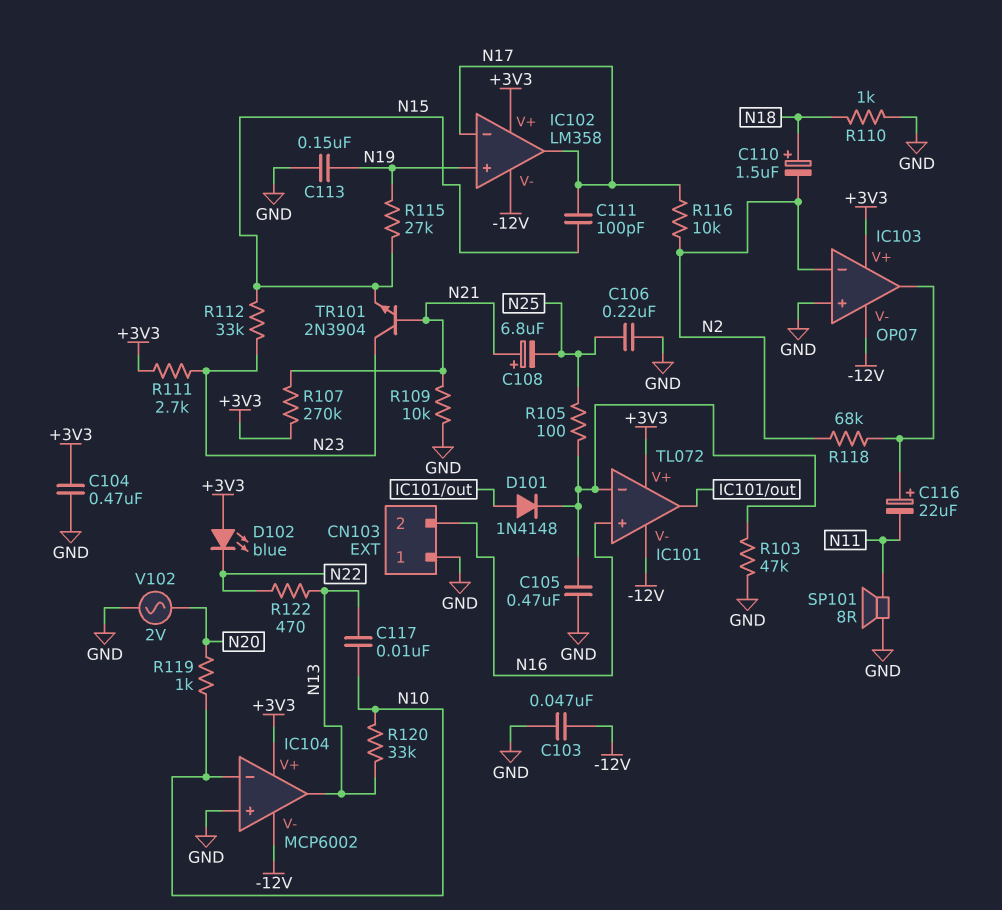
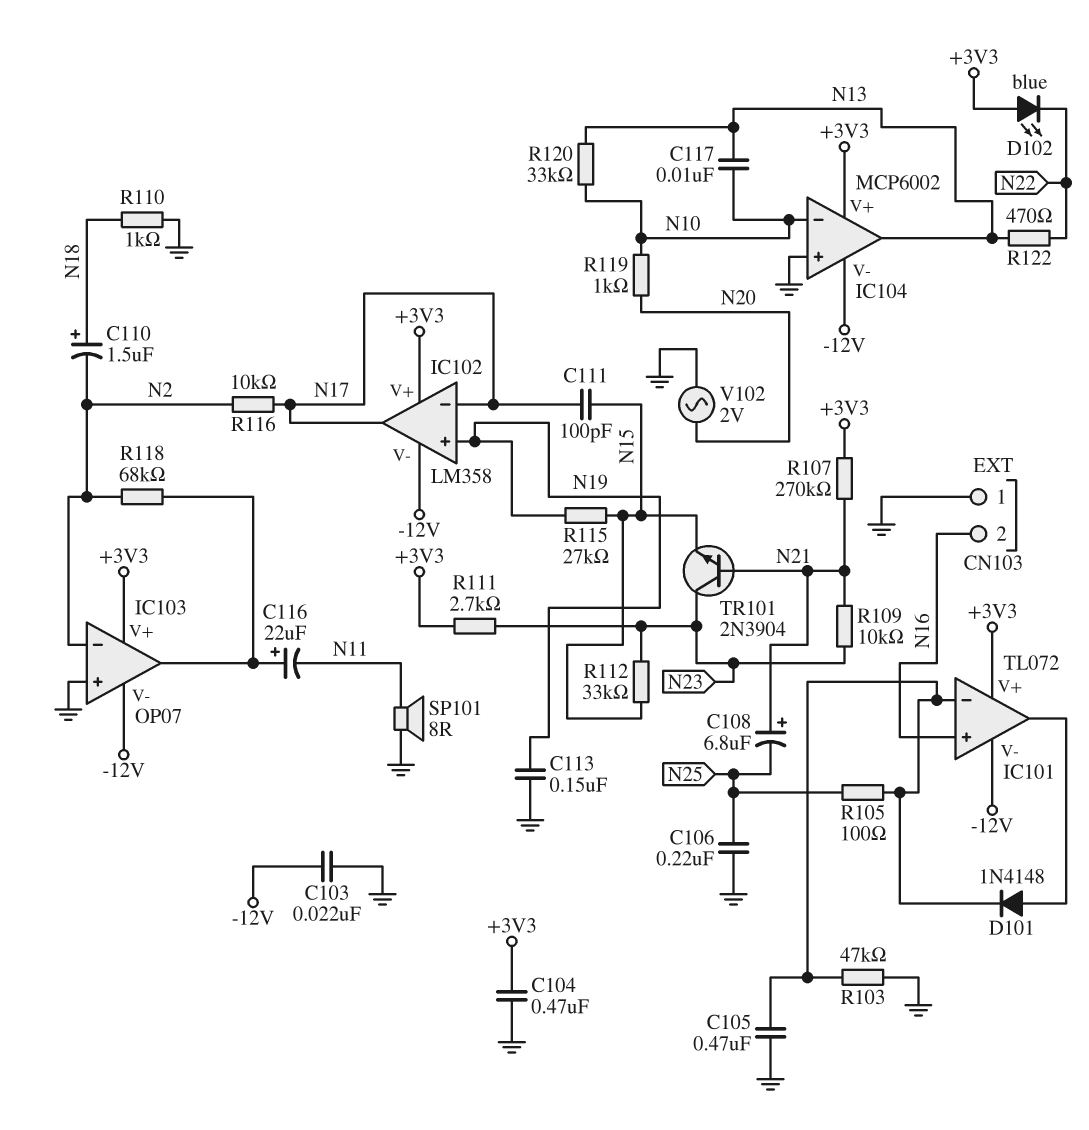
C103: 47nF (-12V, GND) -> 22nF (-12V, GND)
R109: 10k (GND, N21) -> 10k (N21, N23)

